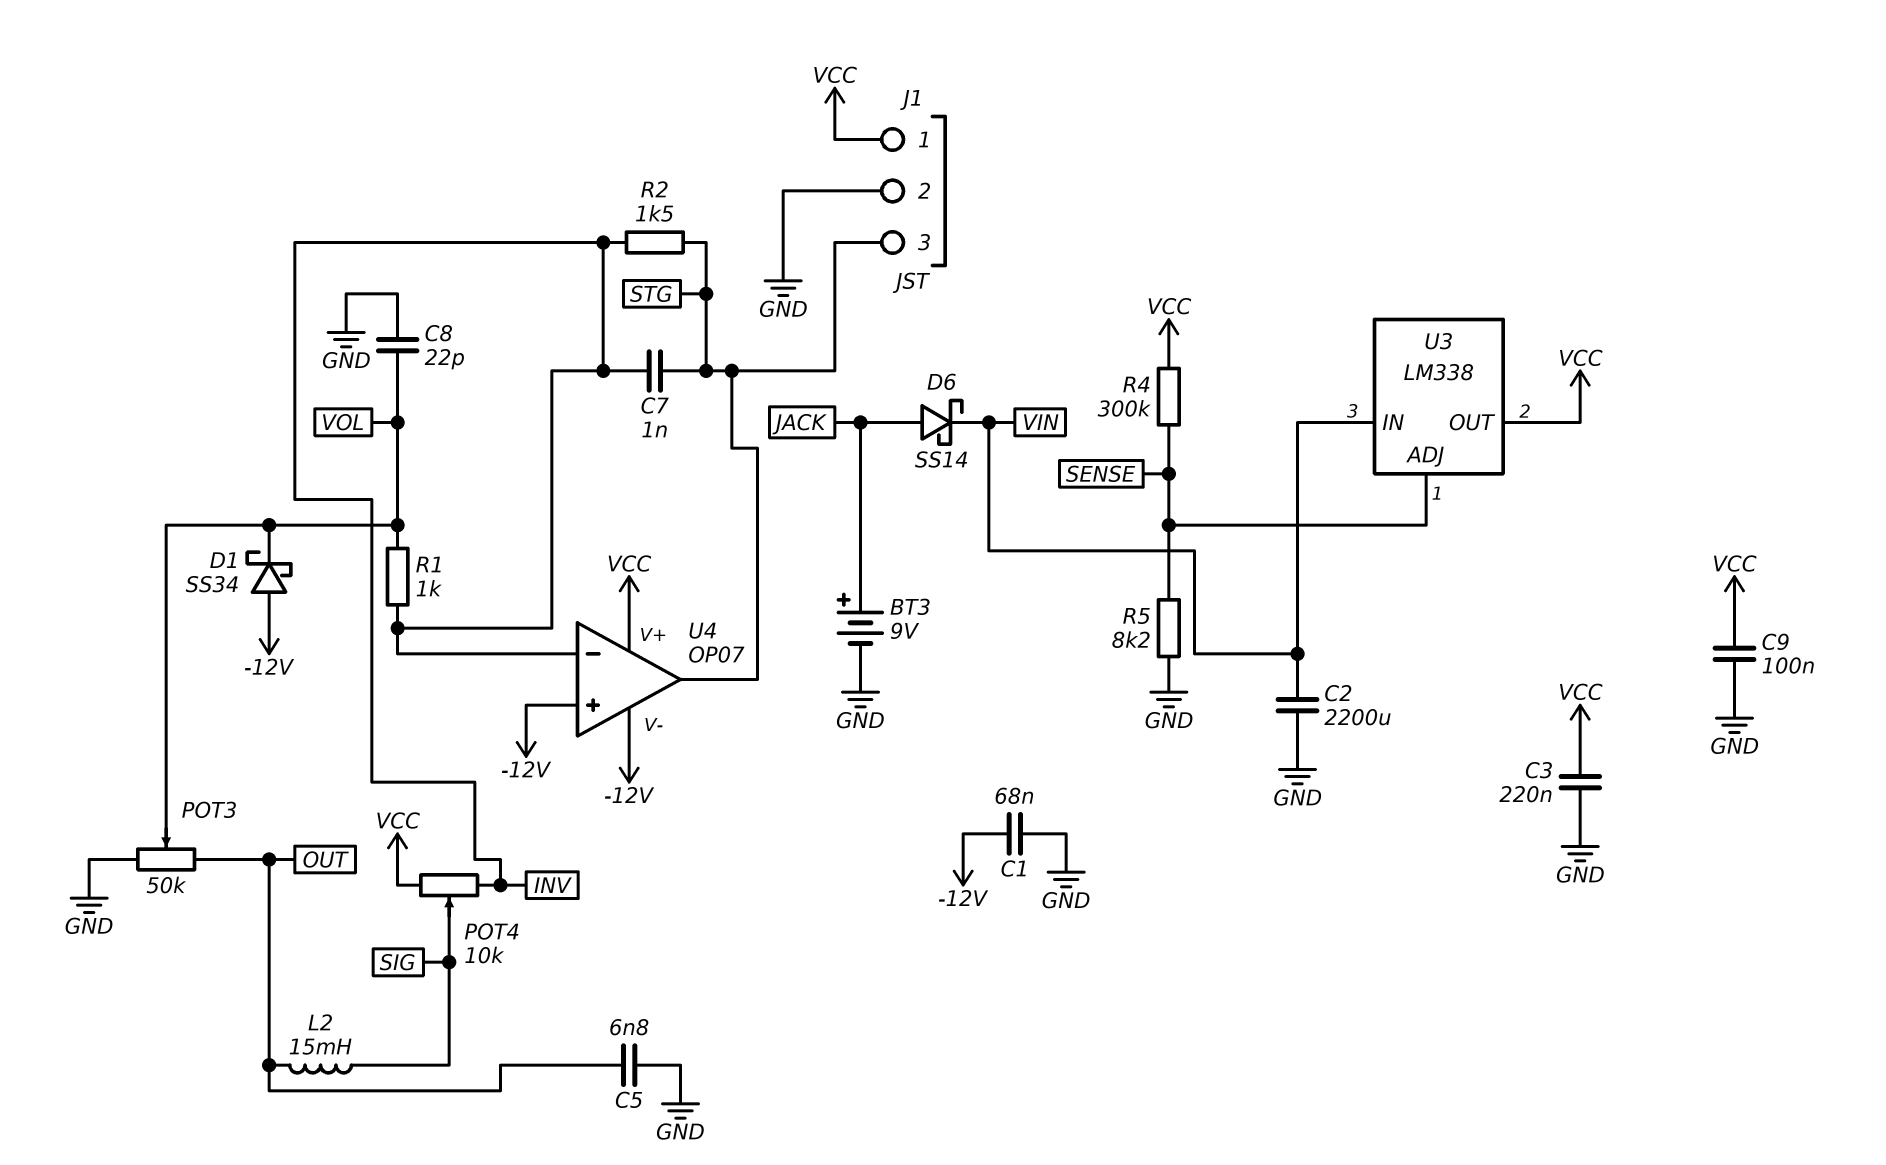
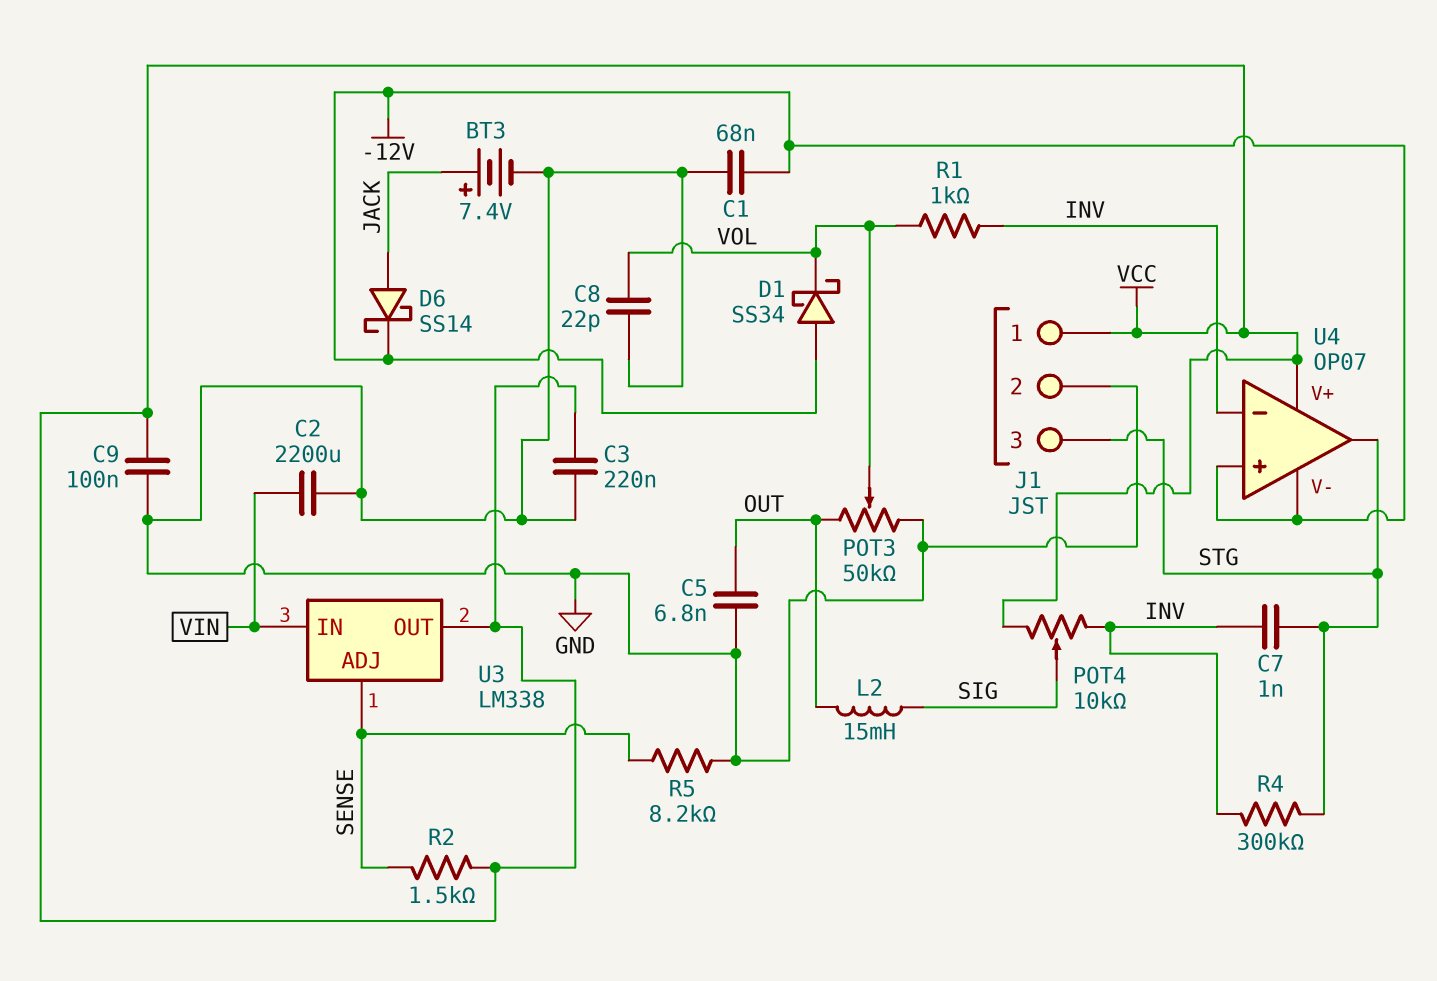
BT3: 9V (plus JACK, minus GND) -> 7.4V (plus JACK, minus GND)
D6: schottky SS14 (A JACK, K VIN) -> schottky SS14 (A JACK, K -12V)
R2: 1.5k (INV, STG) -> 1.5k (SENSE, VCC)
R4: 300k (SENSE, VCC) -> 300k (INV, STG)

